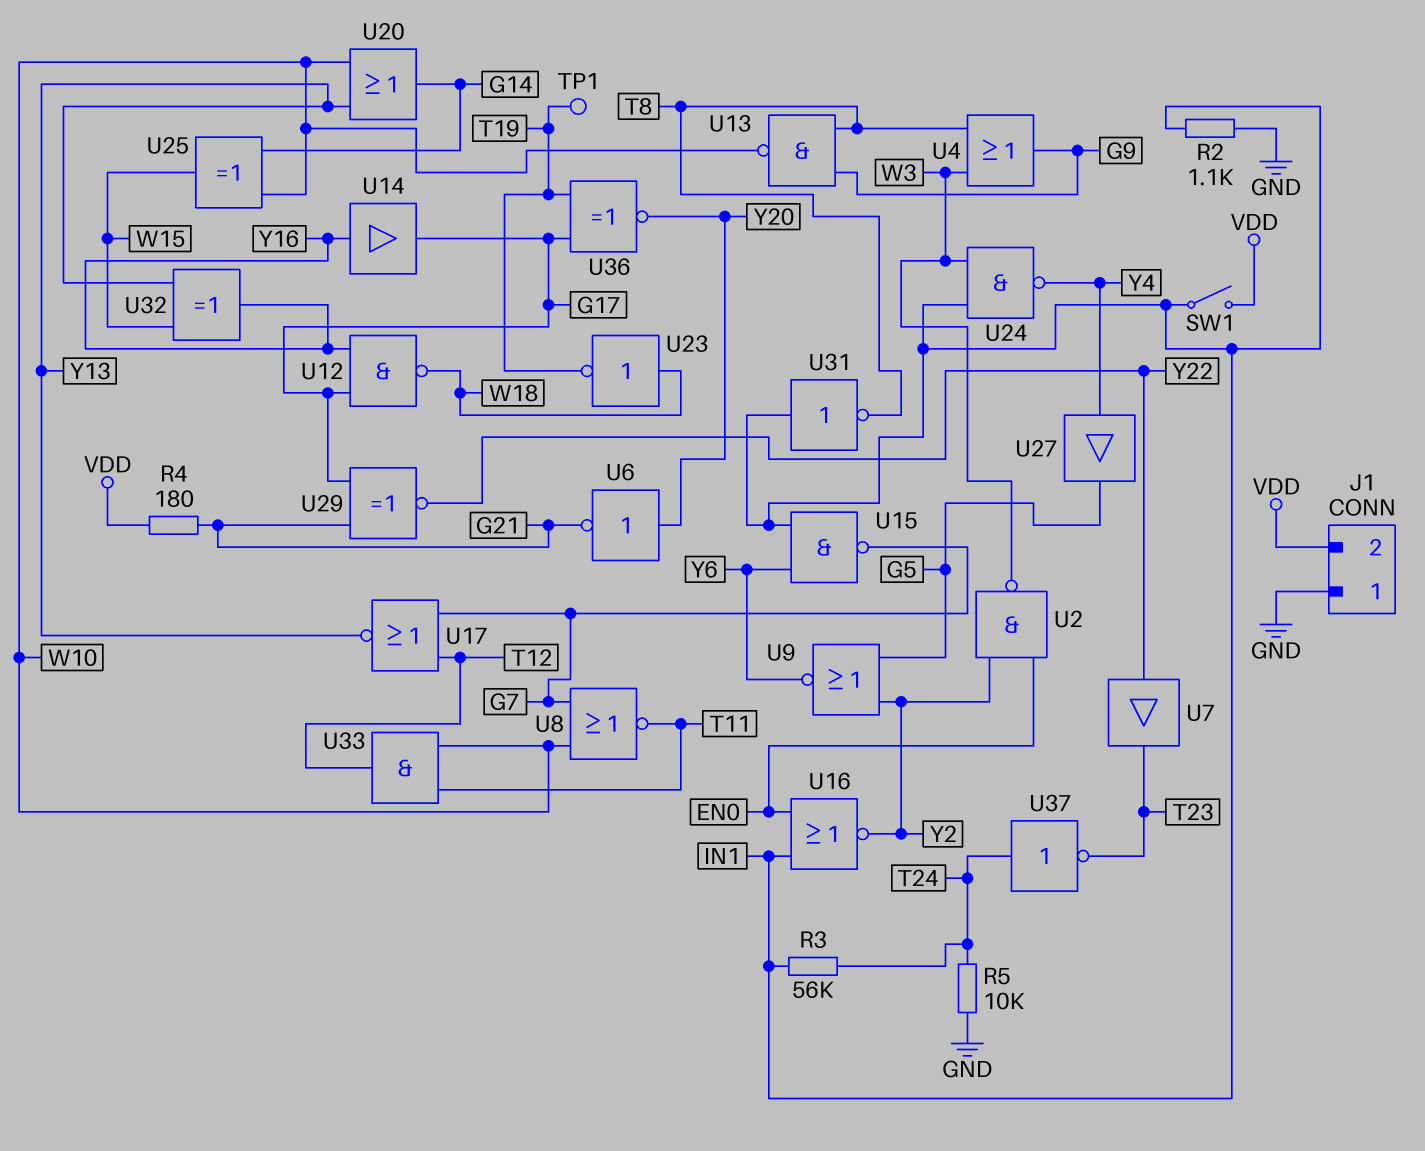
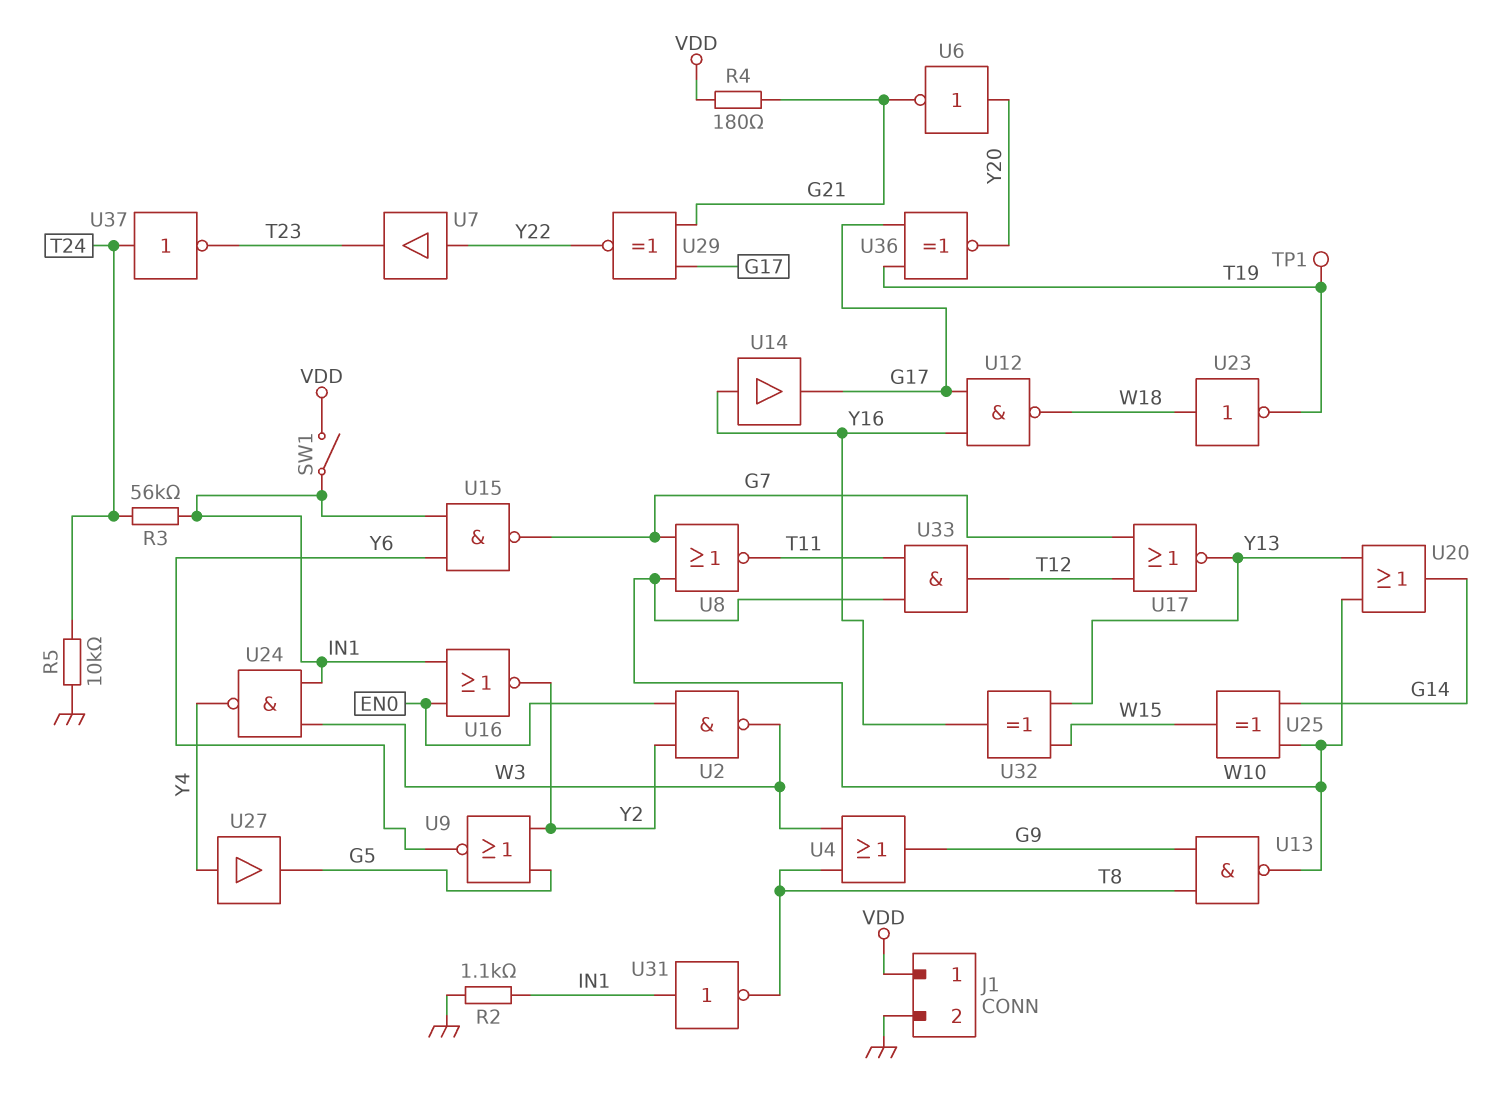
J1 pin 1: GND -> VDD
J1 pin 2: VDD -> GND

